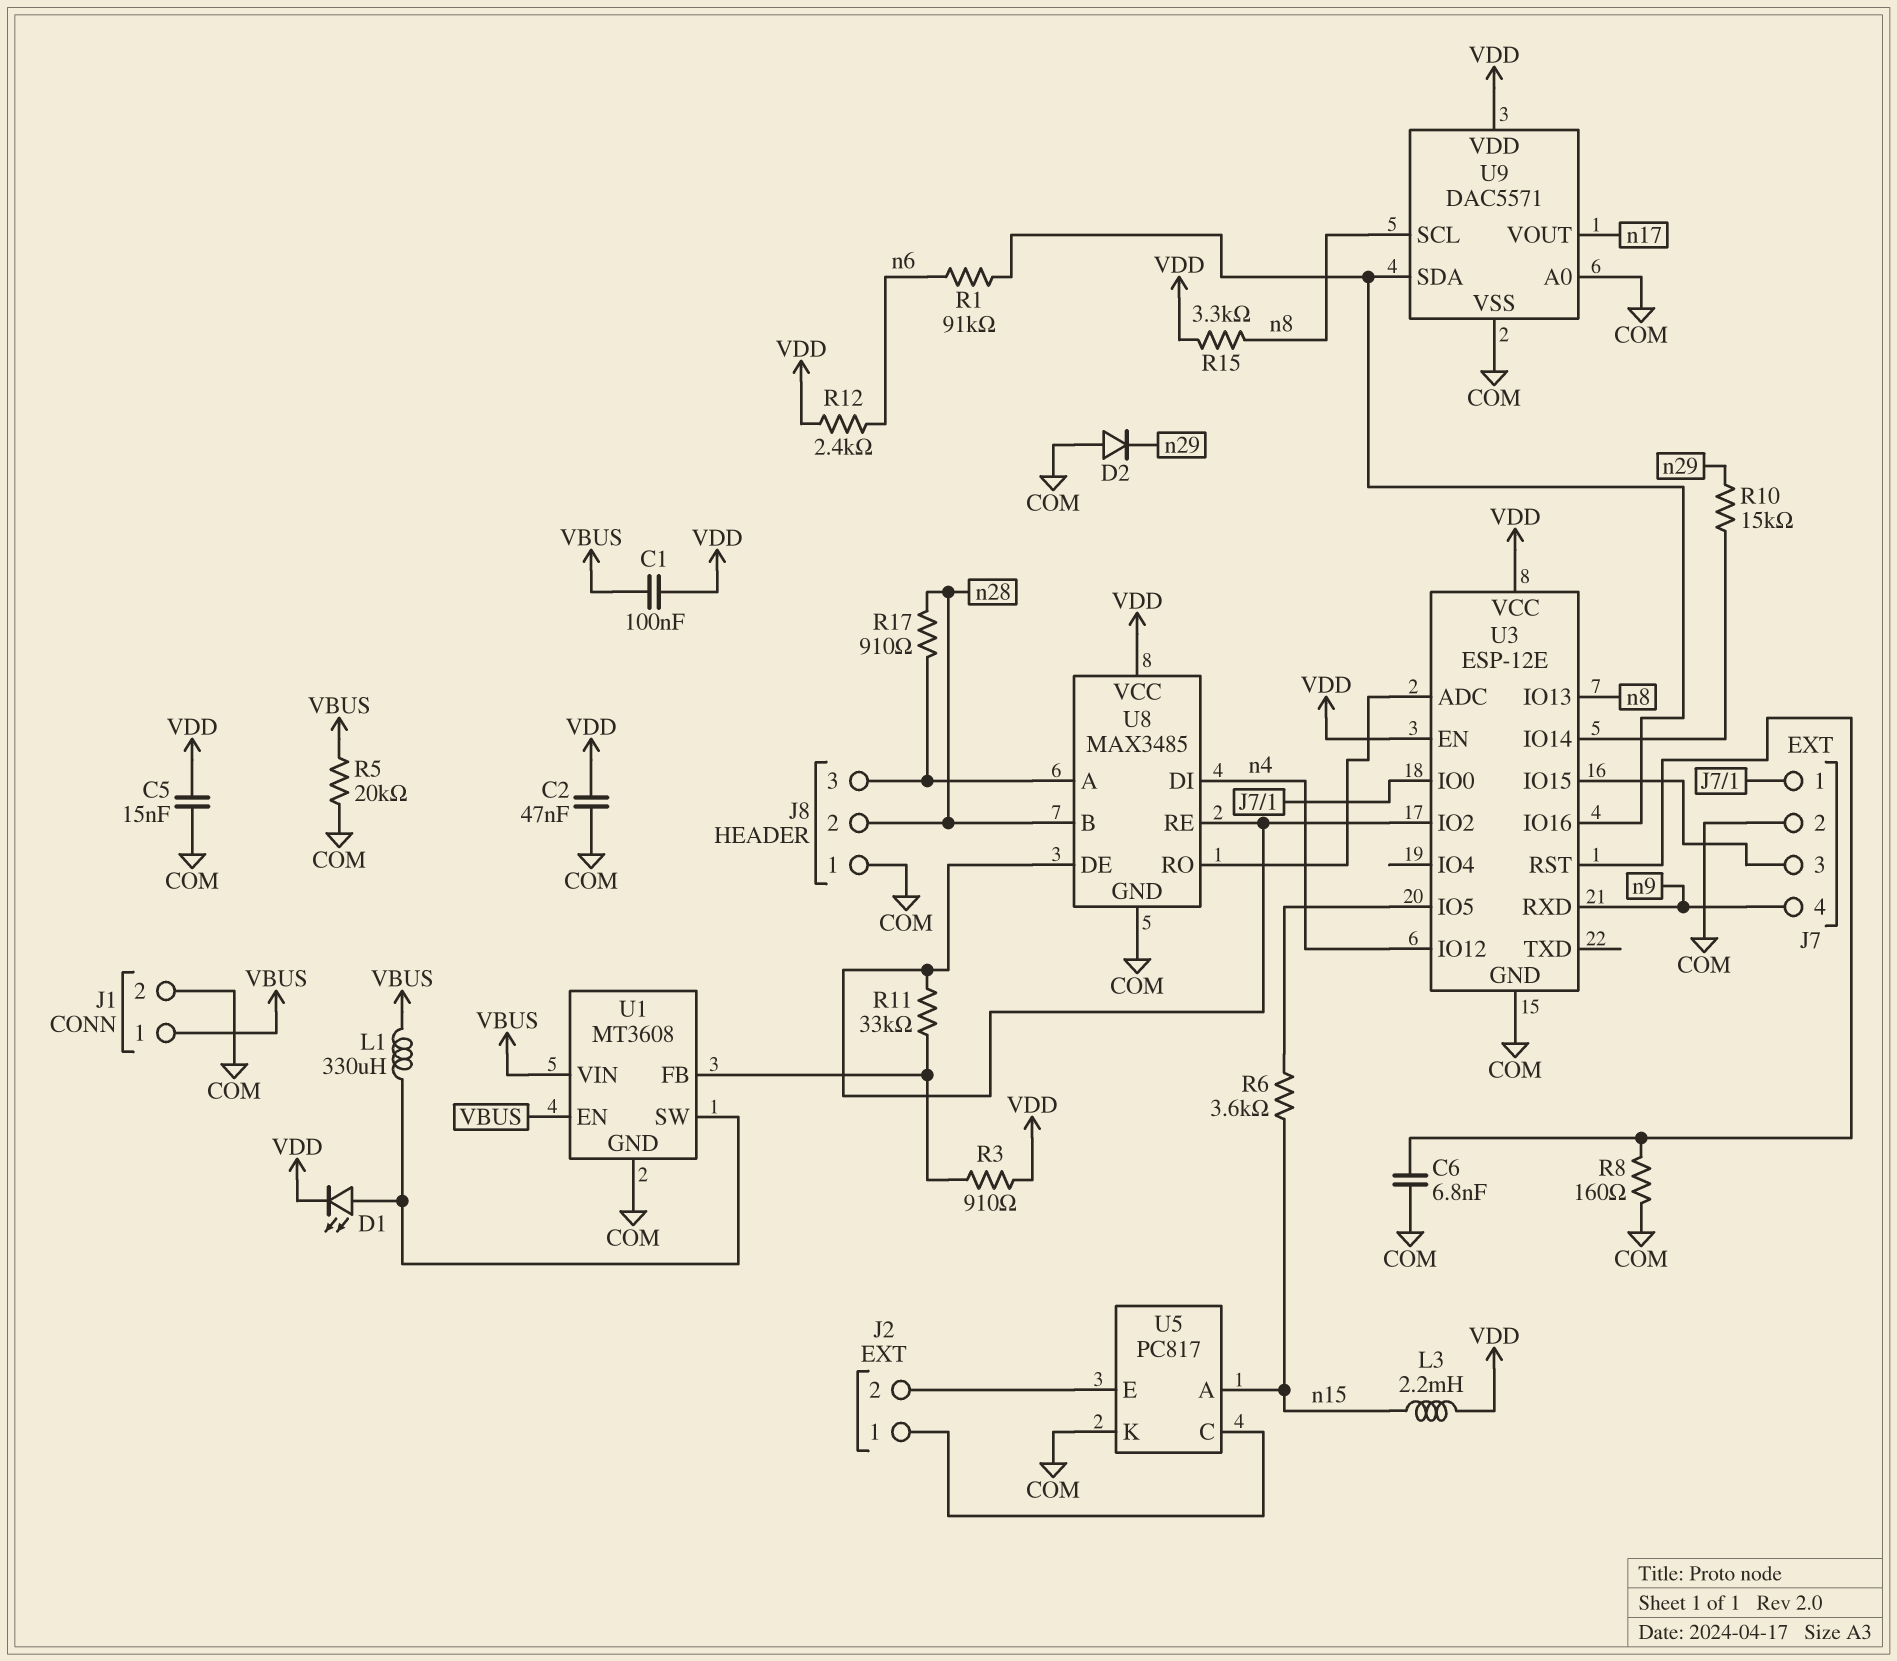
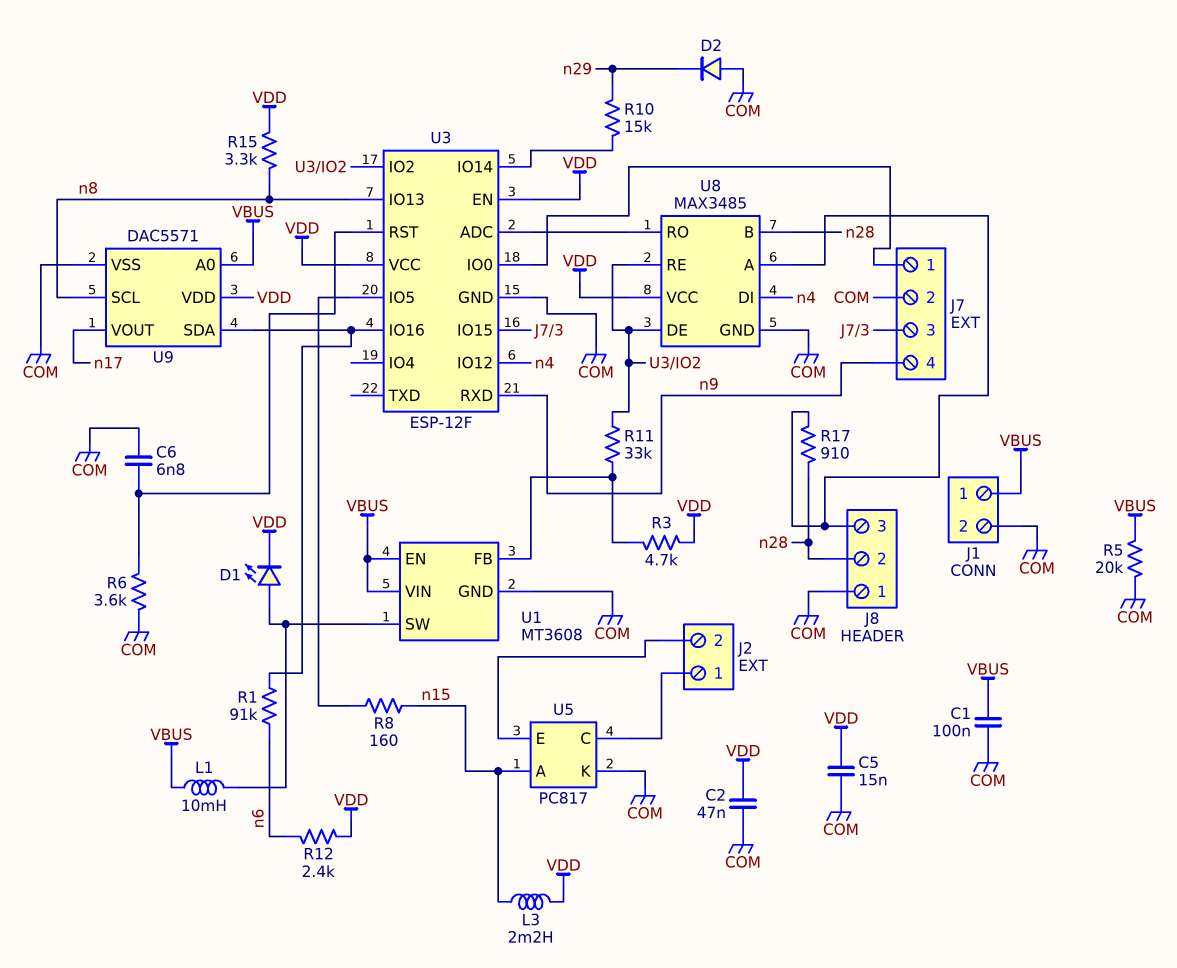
C1: 100nF (VBUS, VDD) -> 100nF (COM, VBUS)
L1: 330uH (U1/SW, VBUS) -> 10mH (U1/SW, VBUS)
R3: 910 (U1/FB, VDD) -> 4.7k (U1/FB, VDD)
R6: 3.6k (U3/IO5, n15) -> 3.6k (COM, U3/RST)
R8: 160 (COM, U3/RST) -> 160 (U3/IO5, n15)
U3: ESP-12E -> ESP-12F
U9 pin A0: COM -> VBUS

